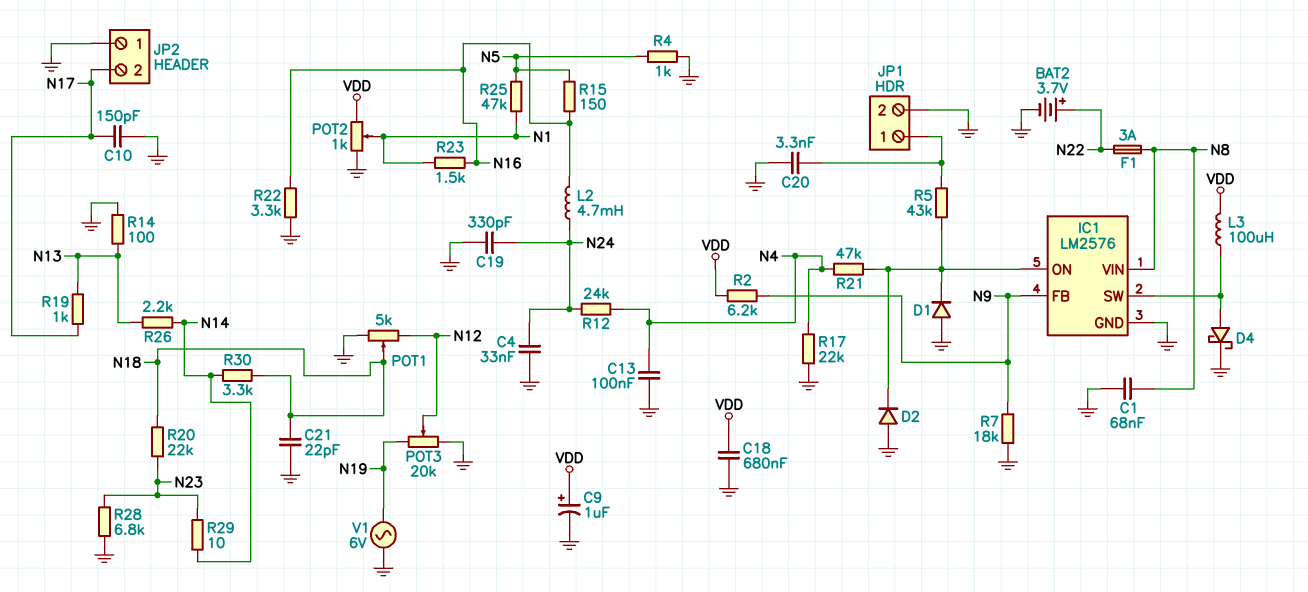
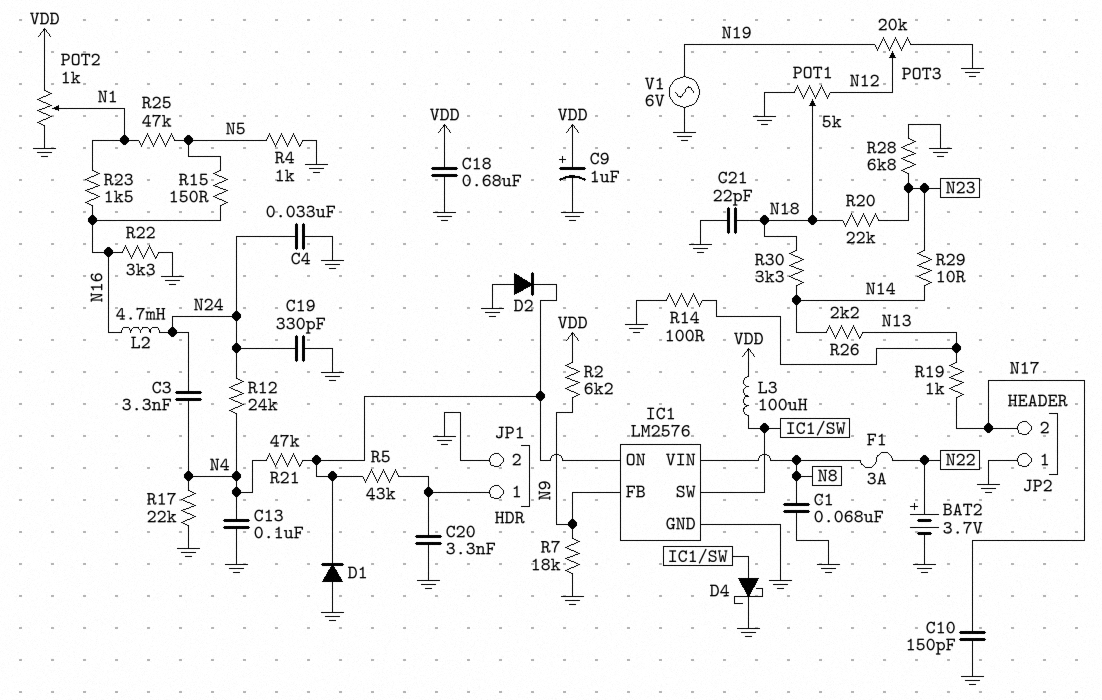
C3: none -> 3.3nF (N4, N24)

